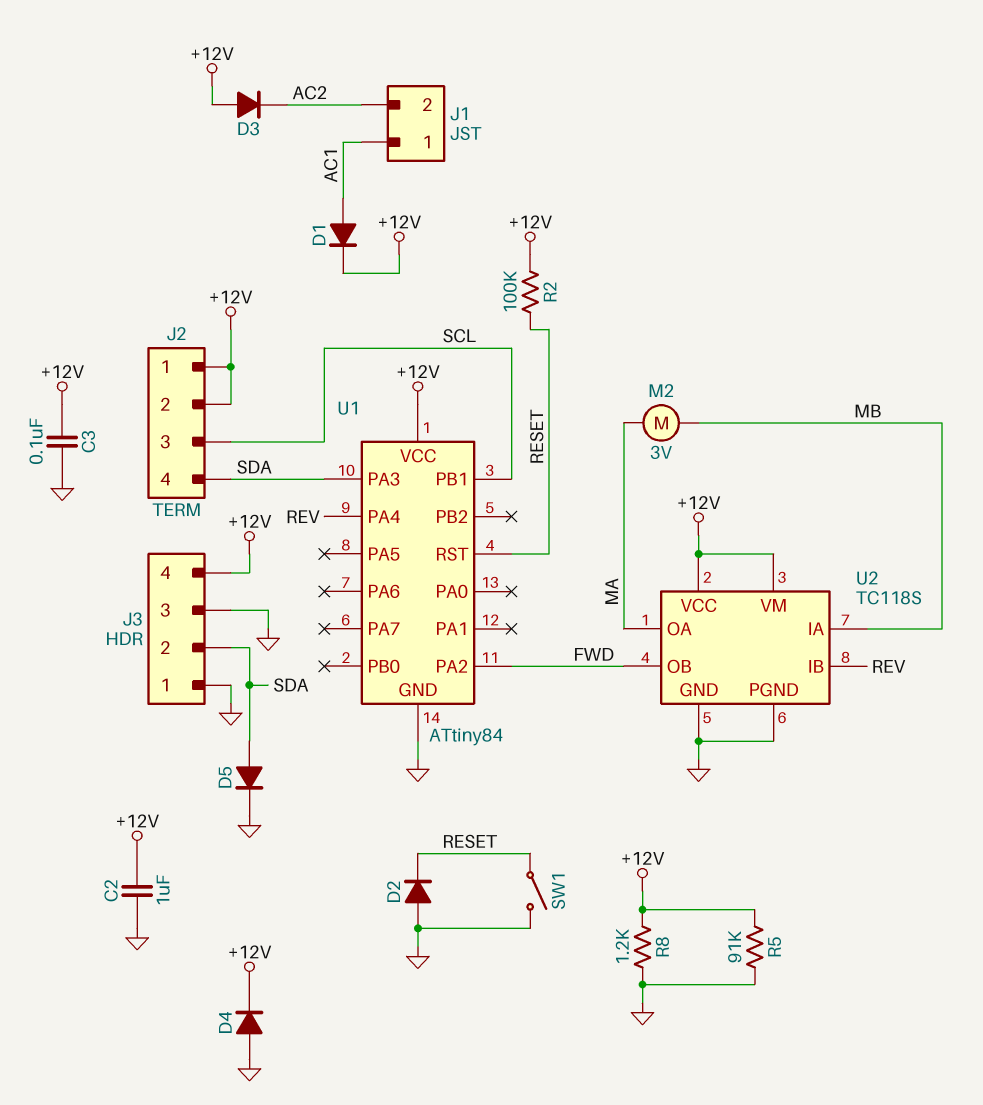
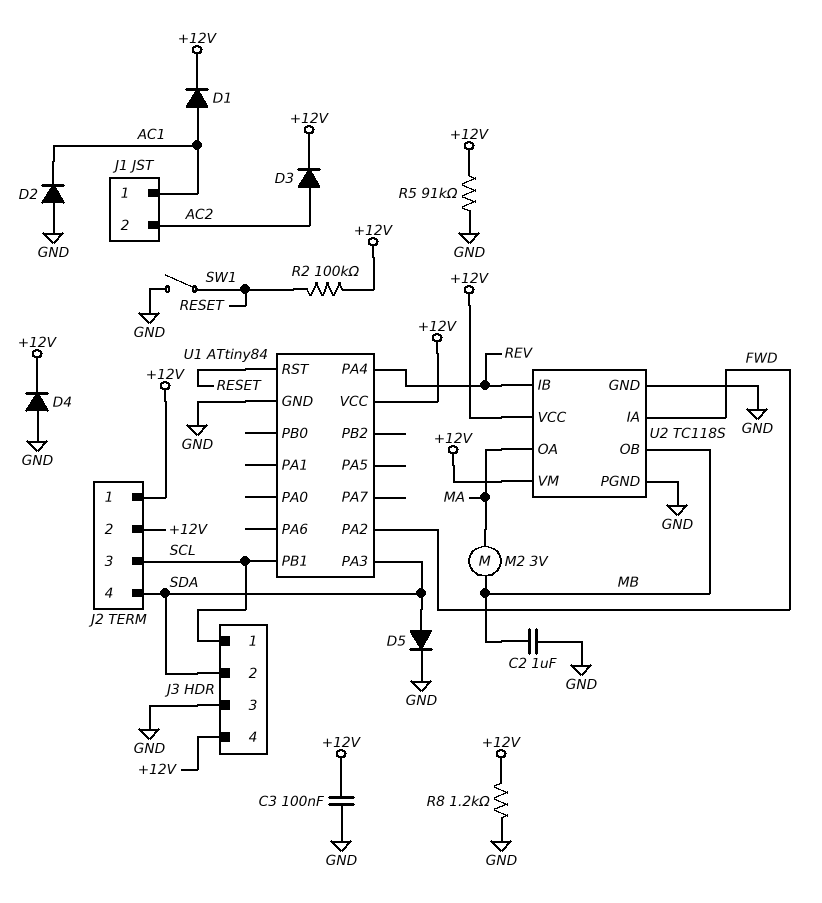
C2: 1uF (+12V, GND) -> 1uF (GND, MB)
D2: diode (A GND, K RESET) -> diode (A GND, K AC1)
D3: diode (A +12V, K AC2) -> diode (A AC2, K +12V)
J3 pin 1: GND -> SCL
U2 pin IA: MB -> FWD
U2 pin OB: FWD -> MB

